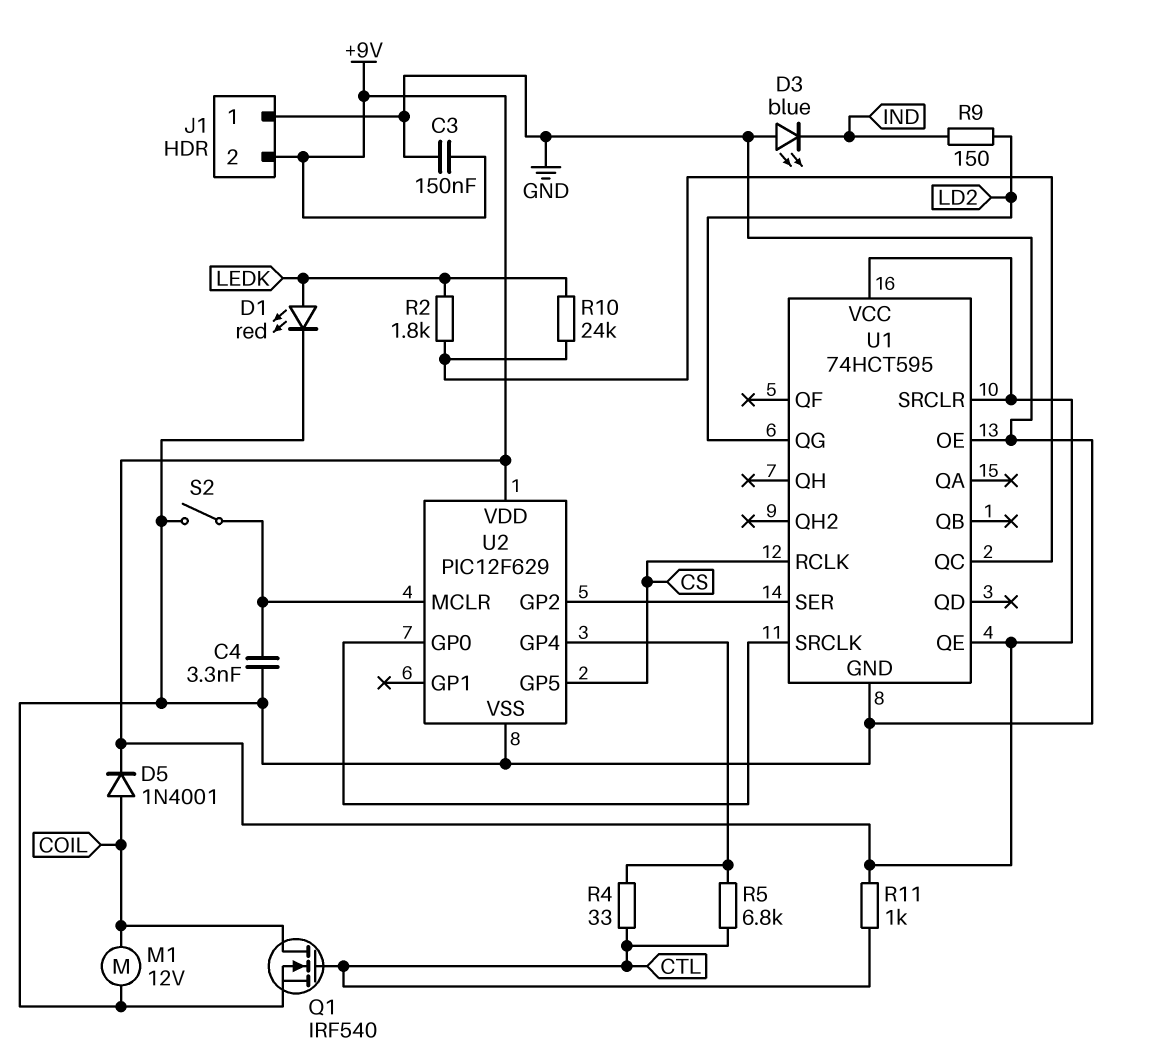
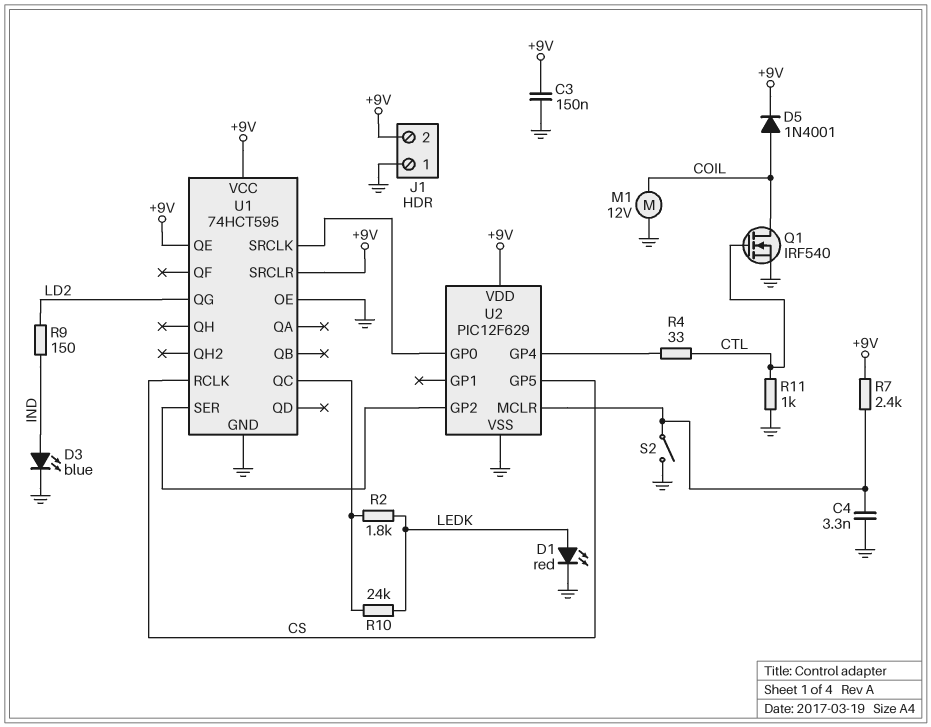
D3: LED blue (A GND, K IND) -> LED blue (A IND, K GND)
R5: 6.8k (CTL, U2/GP4) -> none
R7: none -> 2.4k (+9V, U2/MCLR)
R11: 1k (+9V, CTL) -> 1k (CTL, GND)

